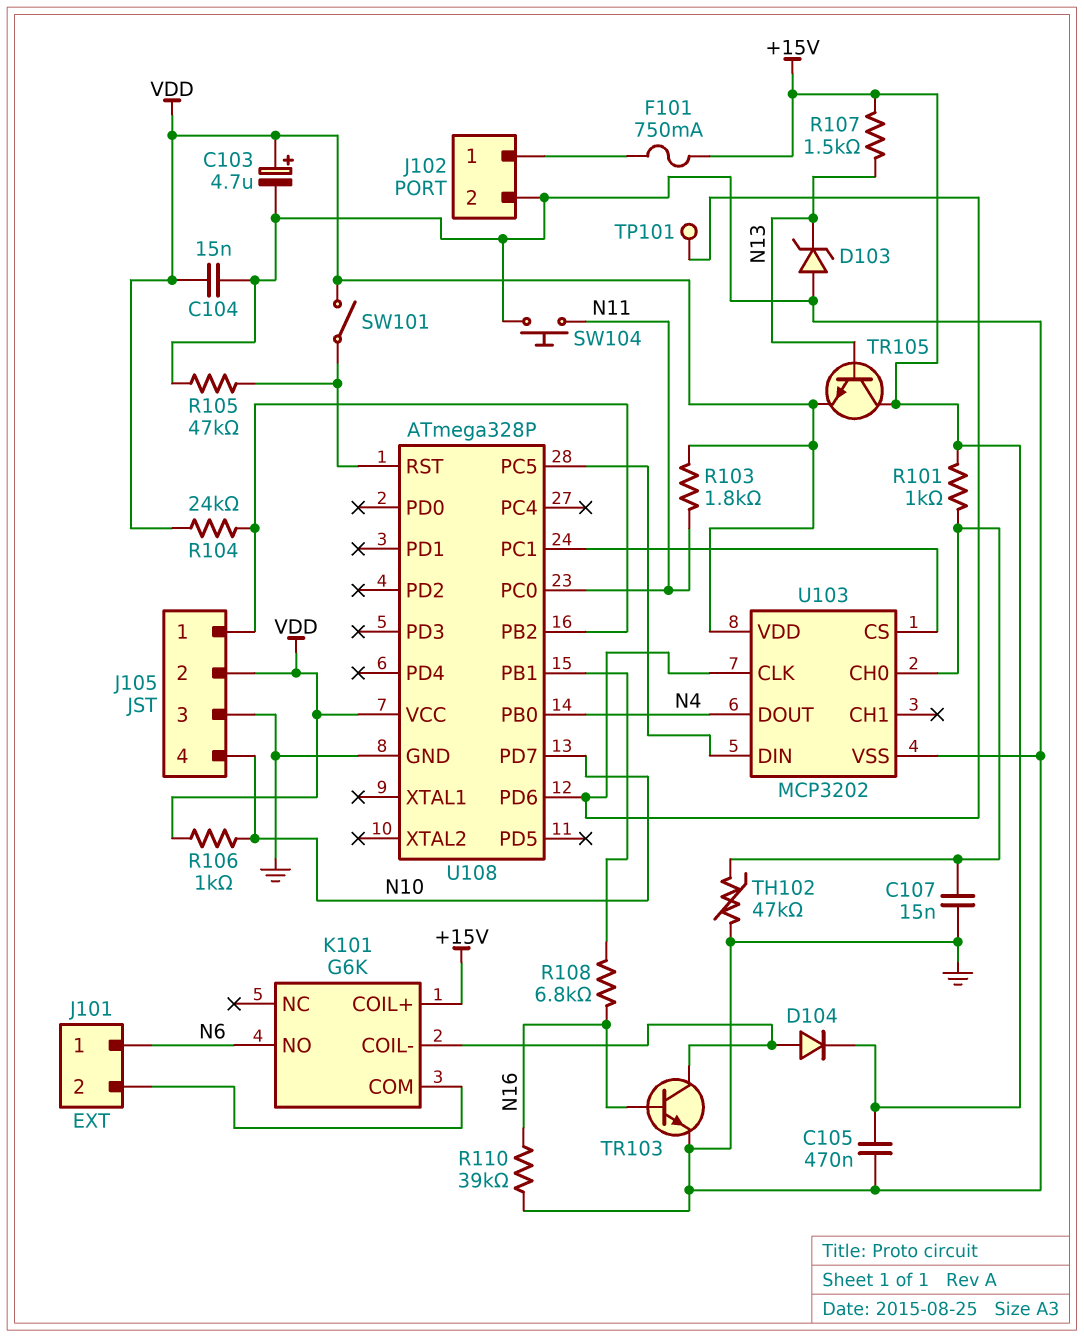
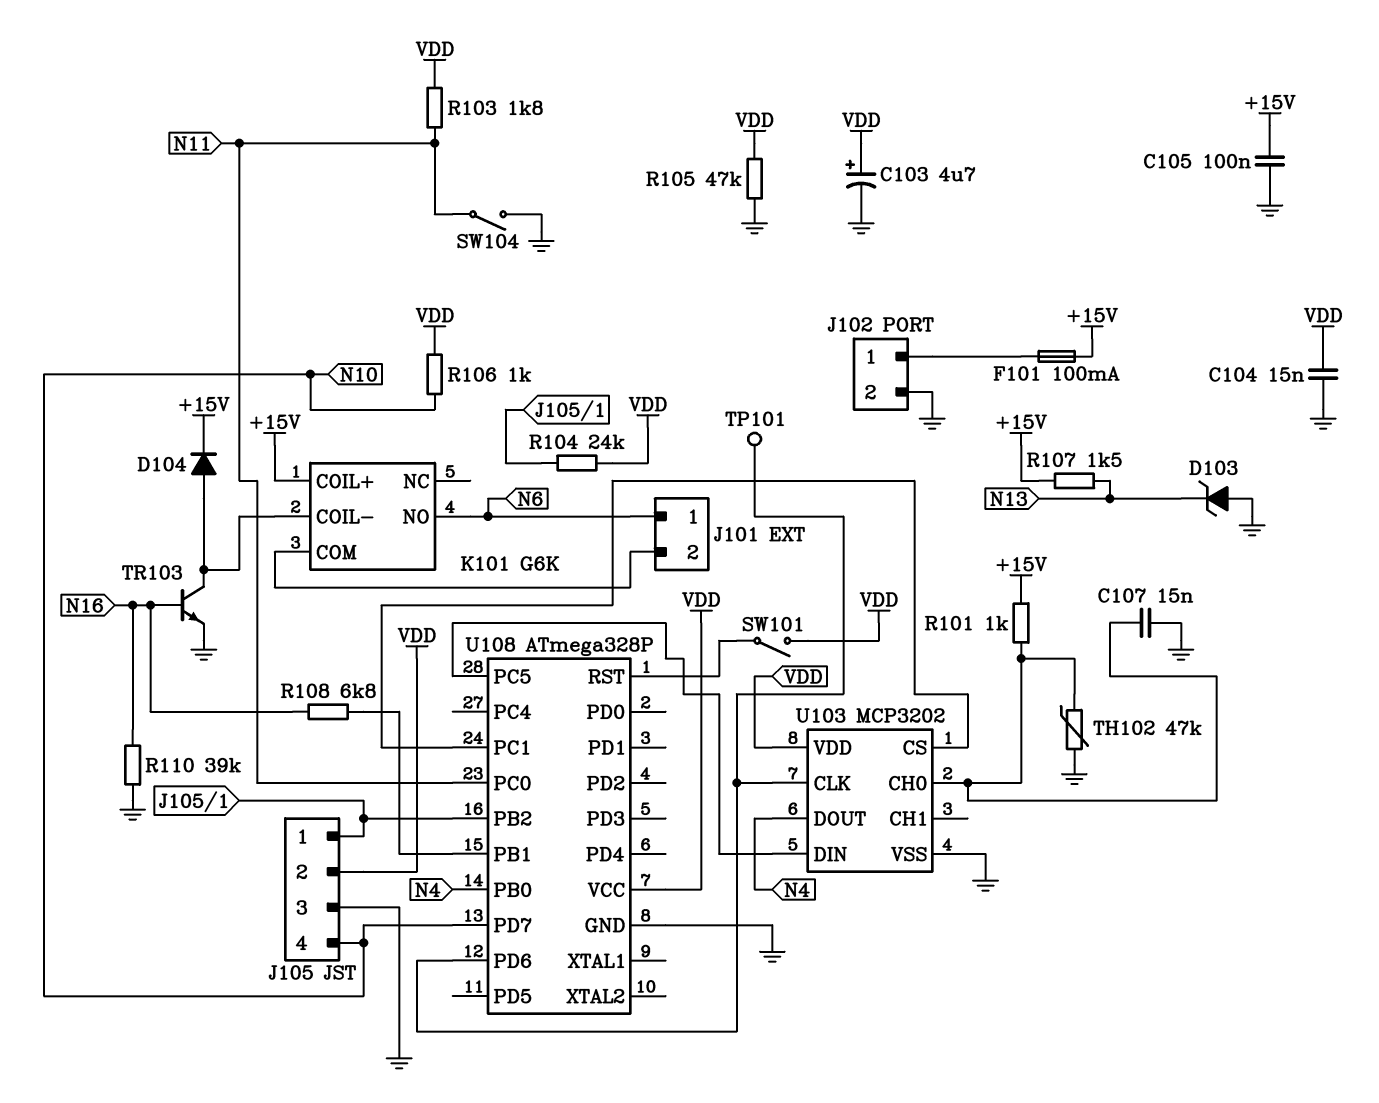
C105: 470nF (+15V, GND) -> 100nF (+15V, GND)
F101: 750mA (+15V, J102/1) -> 100mA (+15V, J102/1)
R105: 47k (GND, U108/RST) -> 47k (GND, VDD)
SW104: button (GND, N11) -> switch (GND, N11)
TR105: NPN (B N13, C +15V, E VDD) -> none

